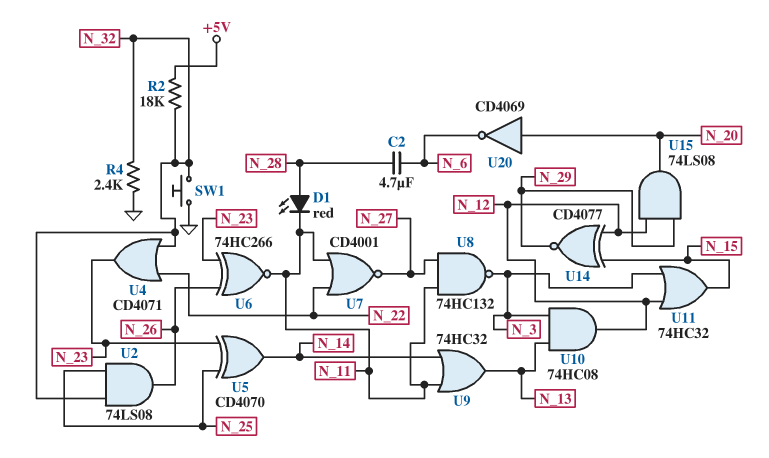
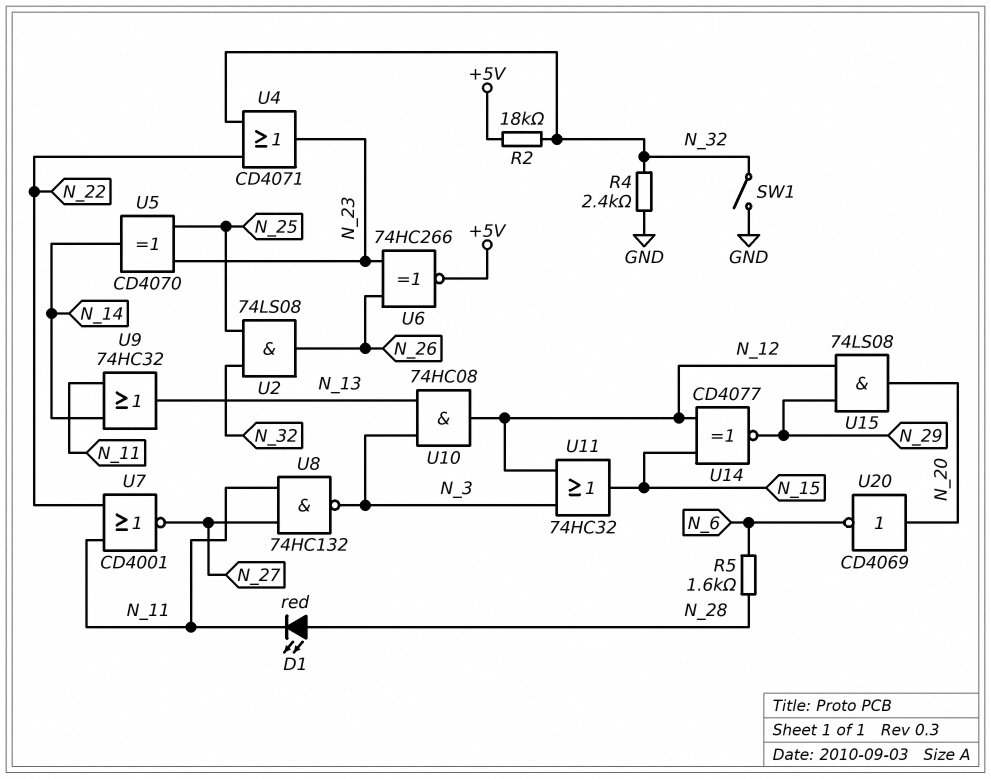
C2: 4.7uF (N_6, N_28) -> none
R5: none -> 1.6k (N_6, N_28)
SW1: button (GND, N_32) -> switch (GND, N_32)
U6: XNOR 74HC266 (in N_23, in N_26, out N_11) -> XNOR 74HC266 (in N_23, in N_26, out +5V)

